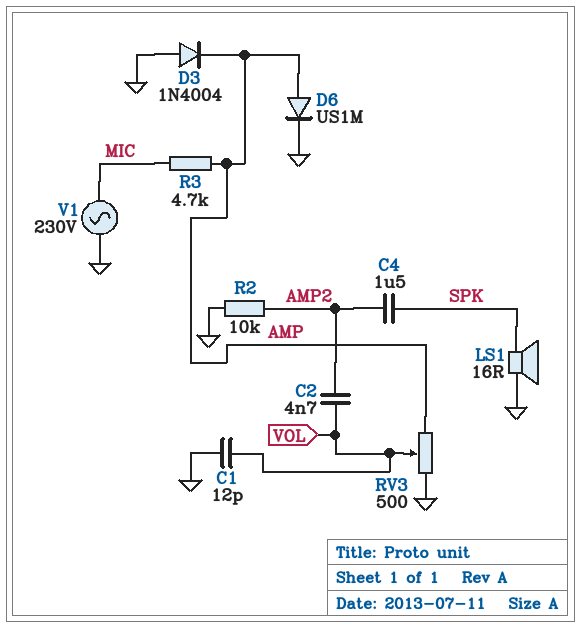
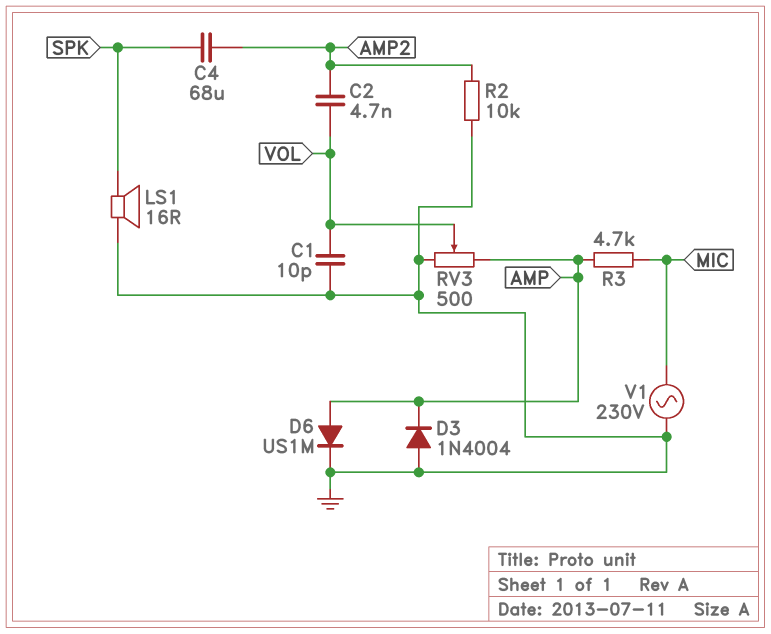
C1: 12pF (GND, VOL) -> 10pF (GND, VOL)
C4: 1.5uF (AMP2, SPK) -> 68uF (AMP2, SPK)

